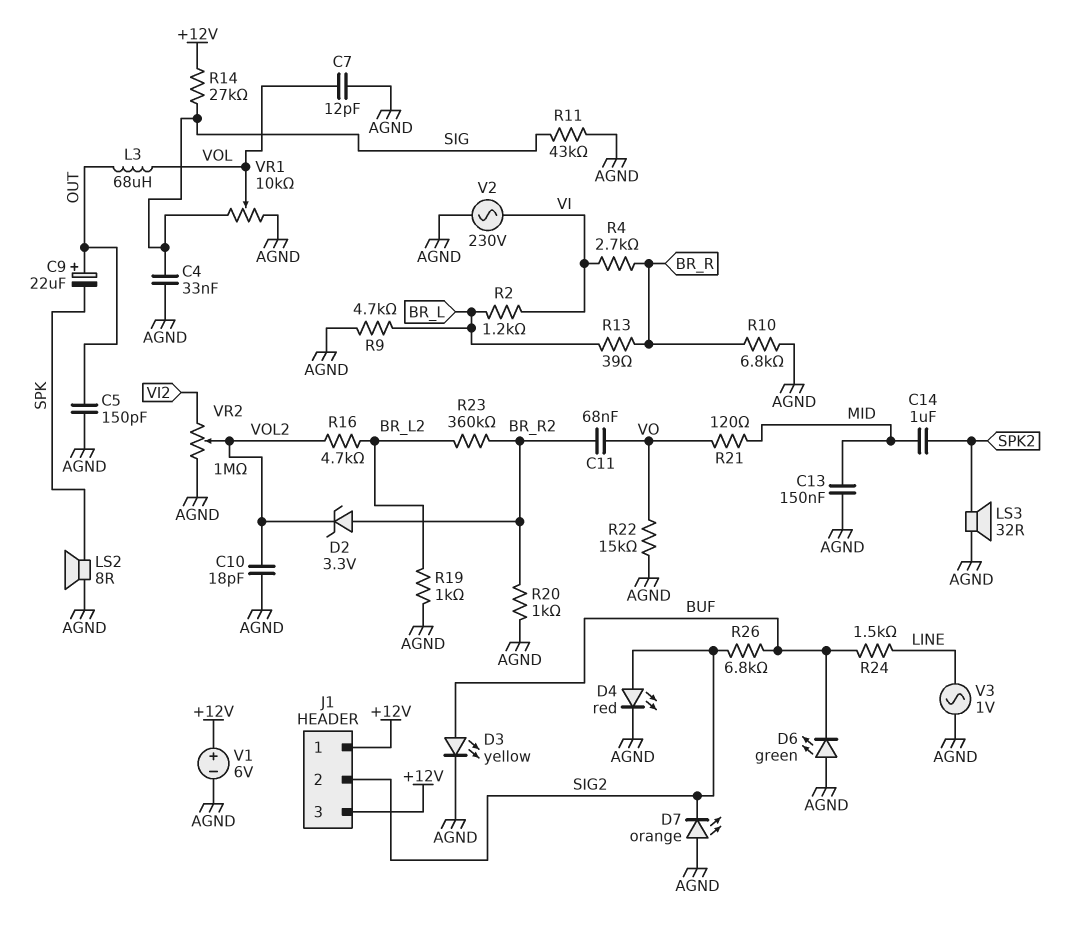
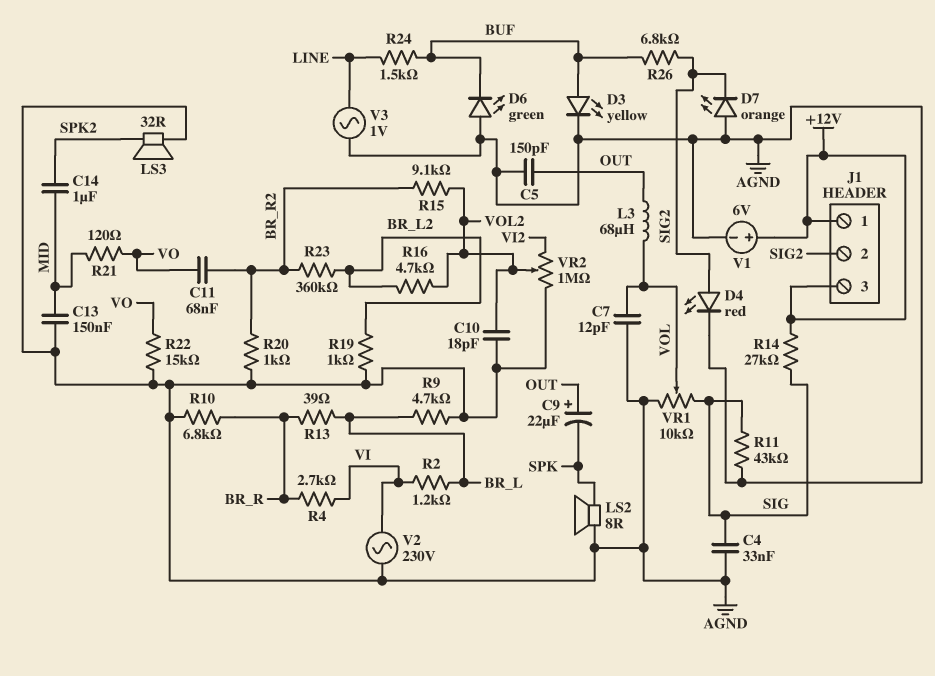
D2: zener 3.3V (A BR_R2, K VOL2) -> none
R15: none -> 9.1k (BR_R2, VOL2)

